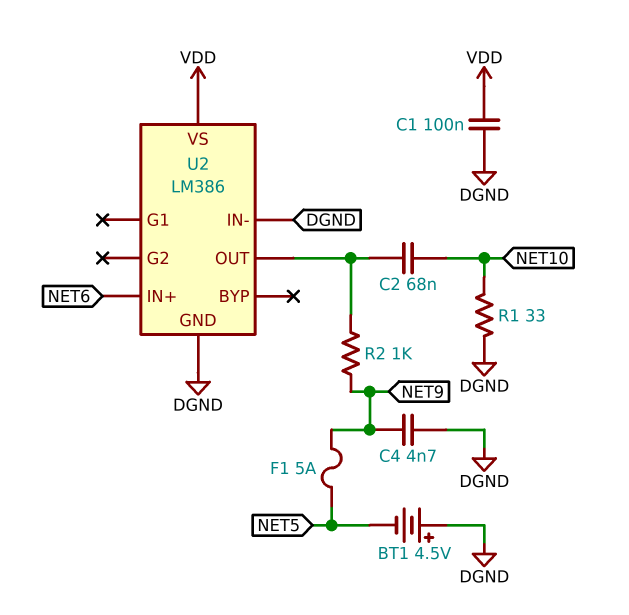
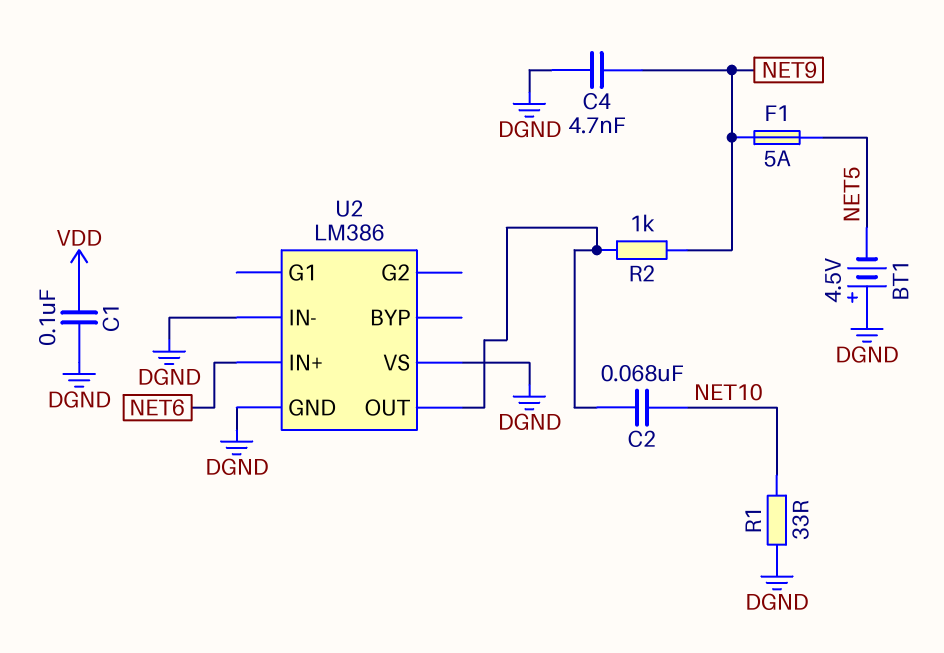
U2 pin VS: VDD -> DGND

